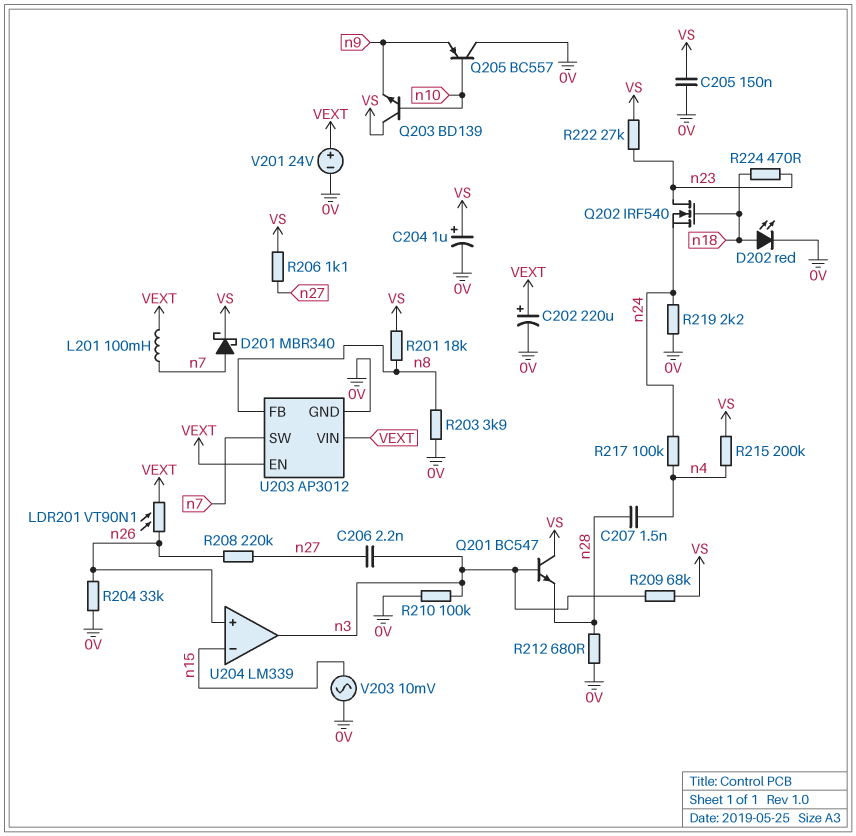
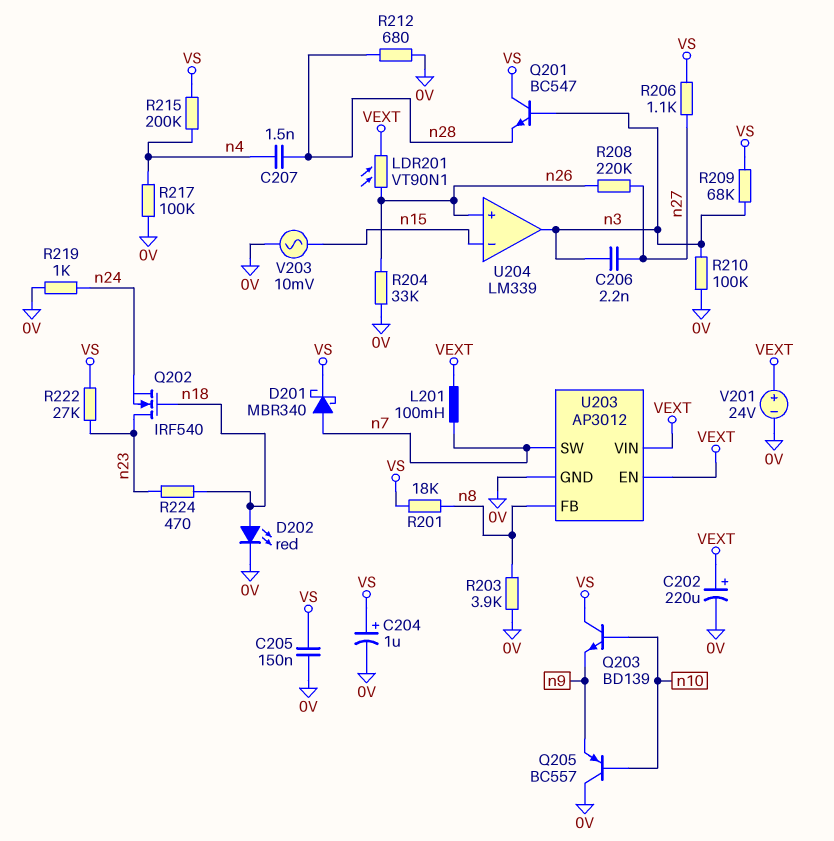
R217: 100k (n4, n24) -> 100k (0V, n4)
R219: 2.2k (0V, n24) -> 1k (0V, n24)

